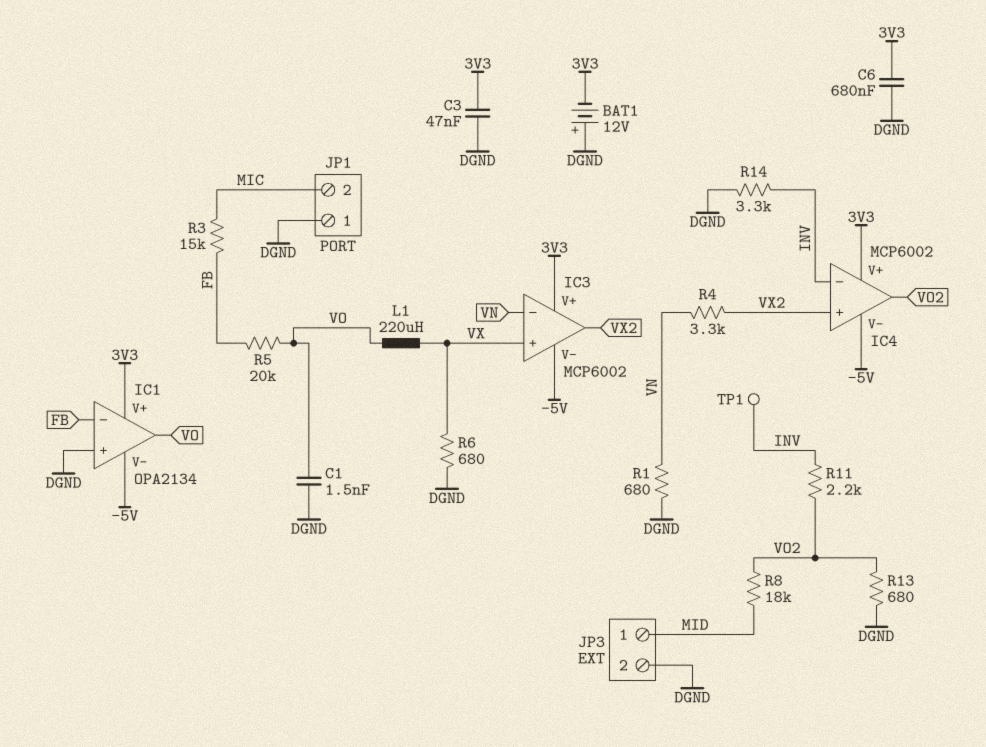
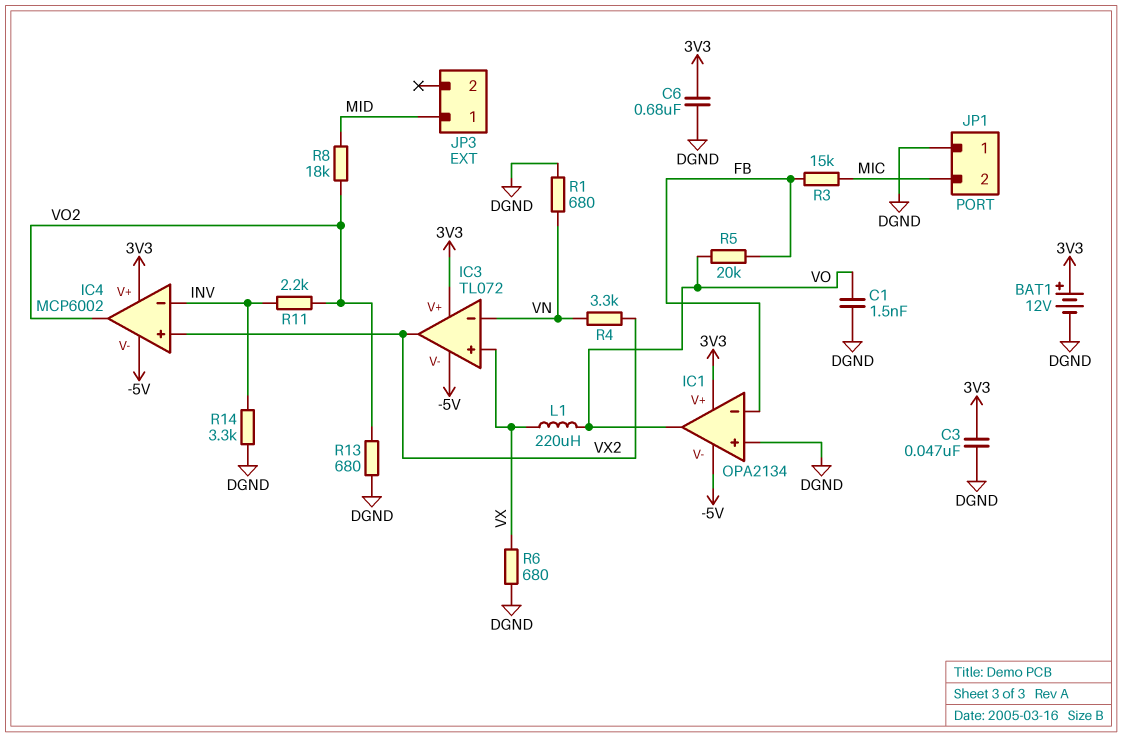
BAT1: 12V (plus DGND, minus 3V3) -> 12V (plus 3V3, minus DGND)
IC3: MCP6002 -> TL072
JP3 pin 2: DGND -> none
TP1: test point (INV) -> none

